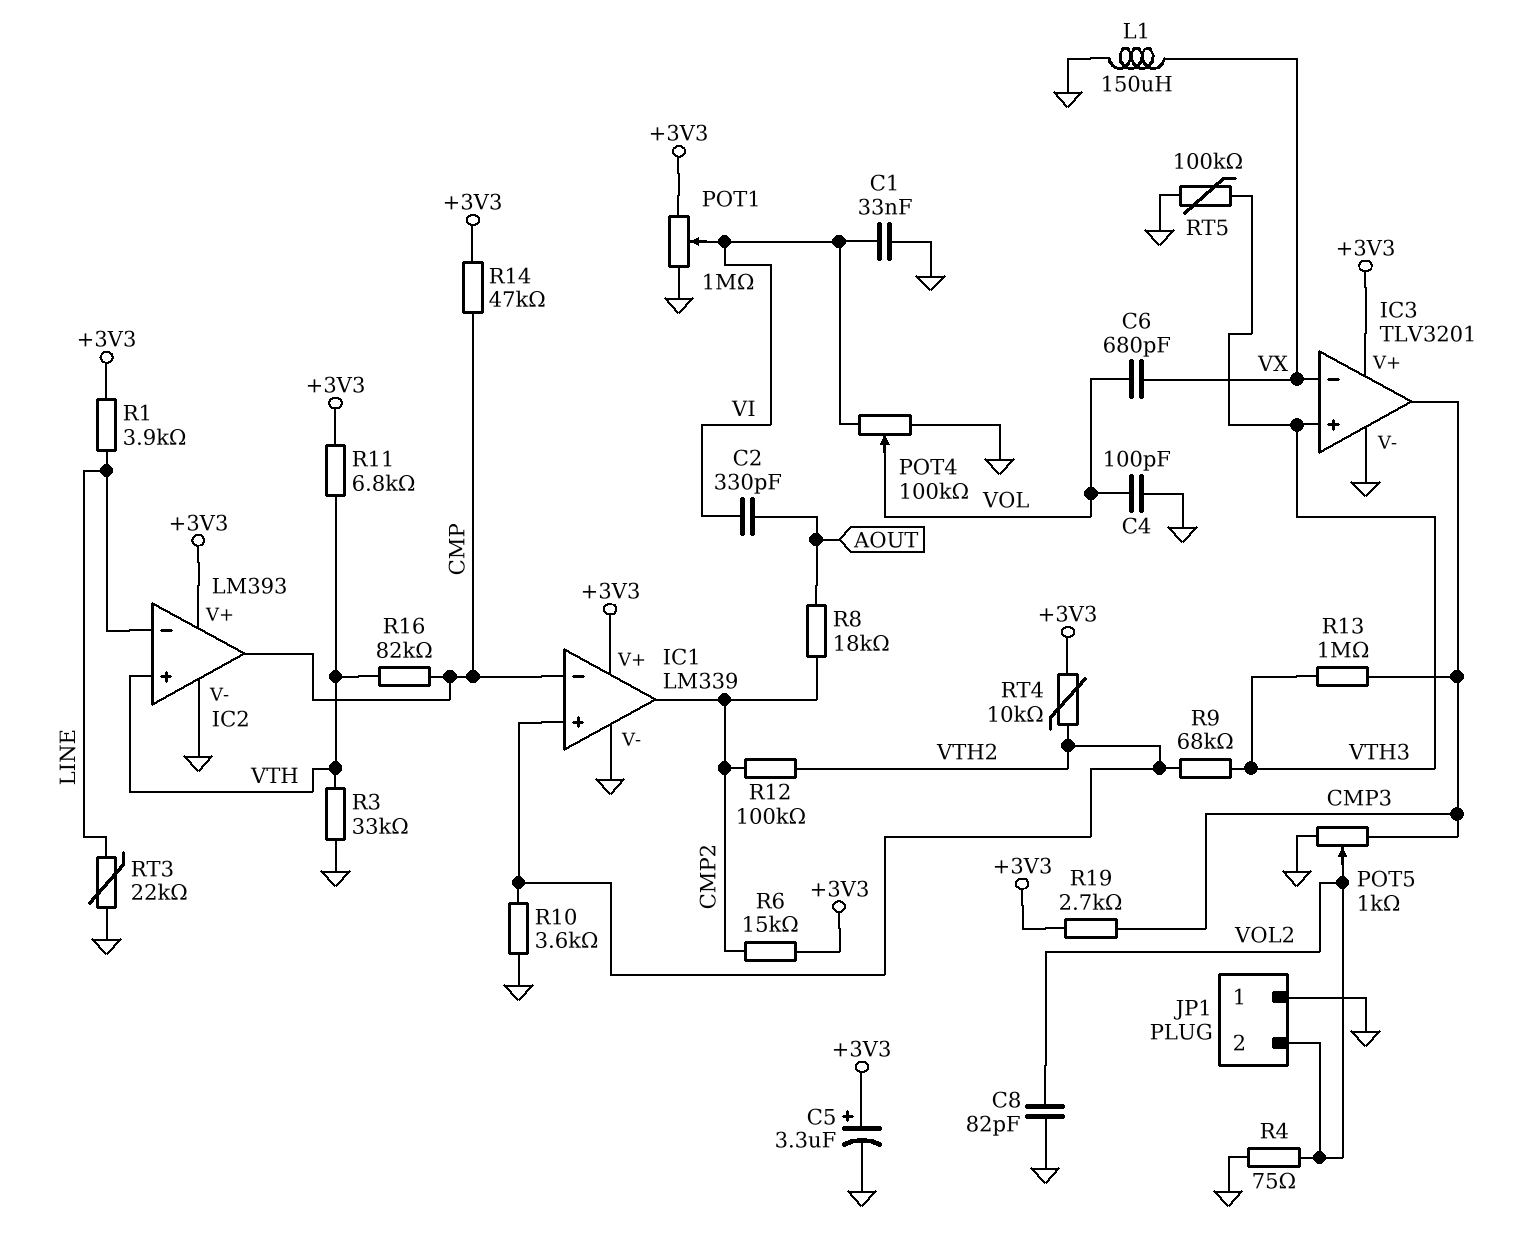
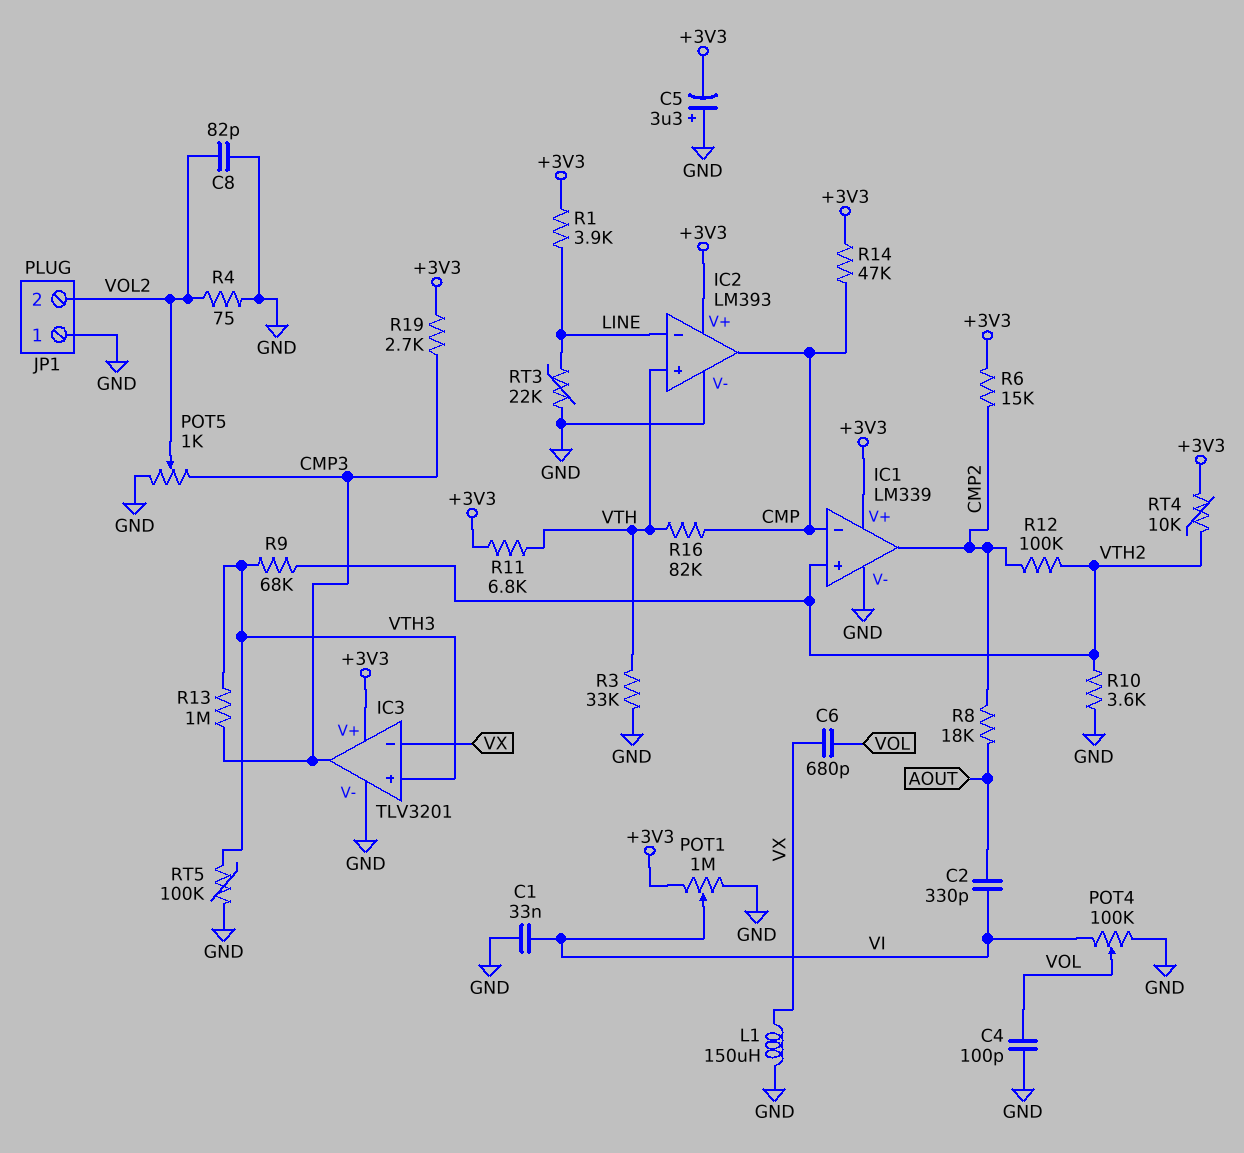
C5: 3.3uF (plus +3V3, minus GND) -> 3.3uF (plus GND, minus +3V3)

